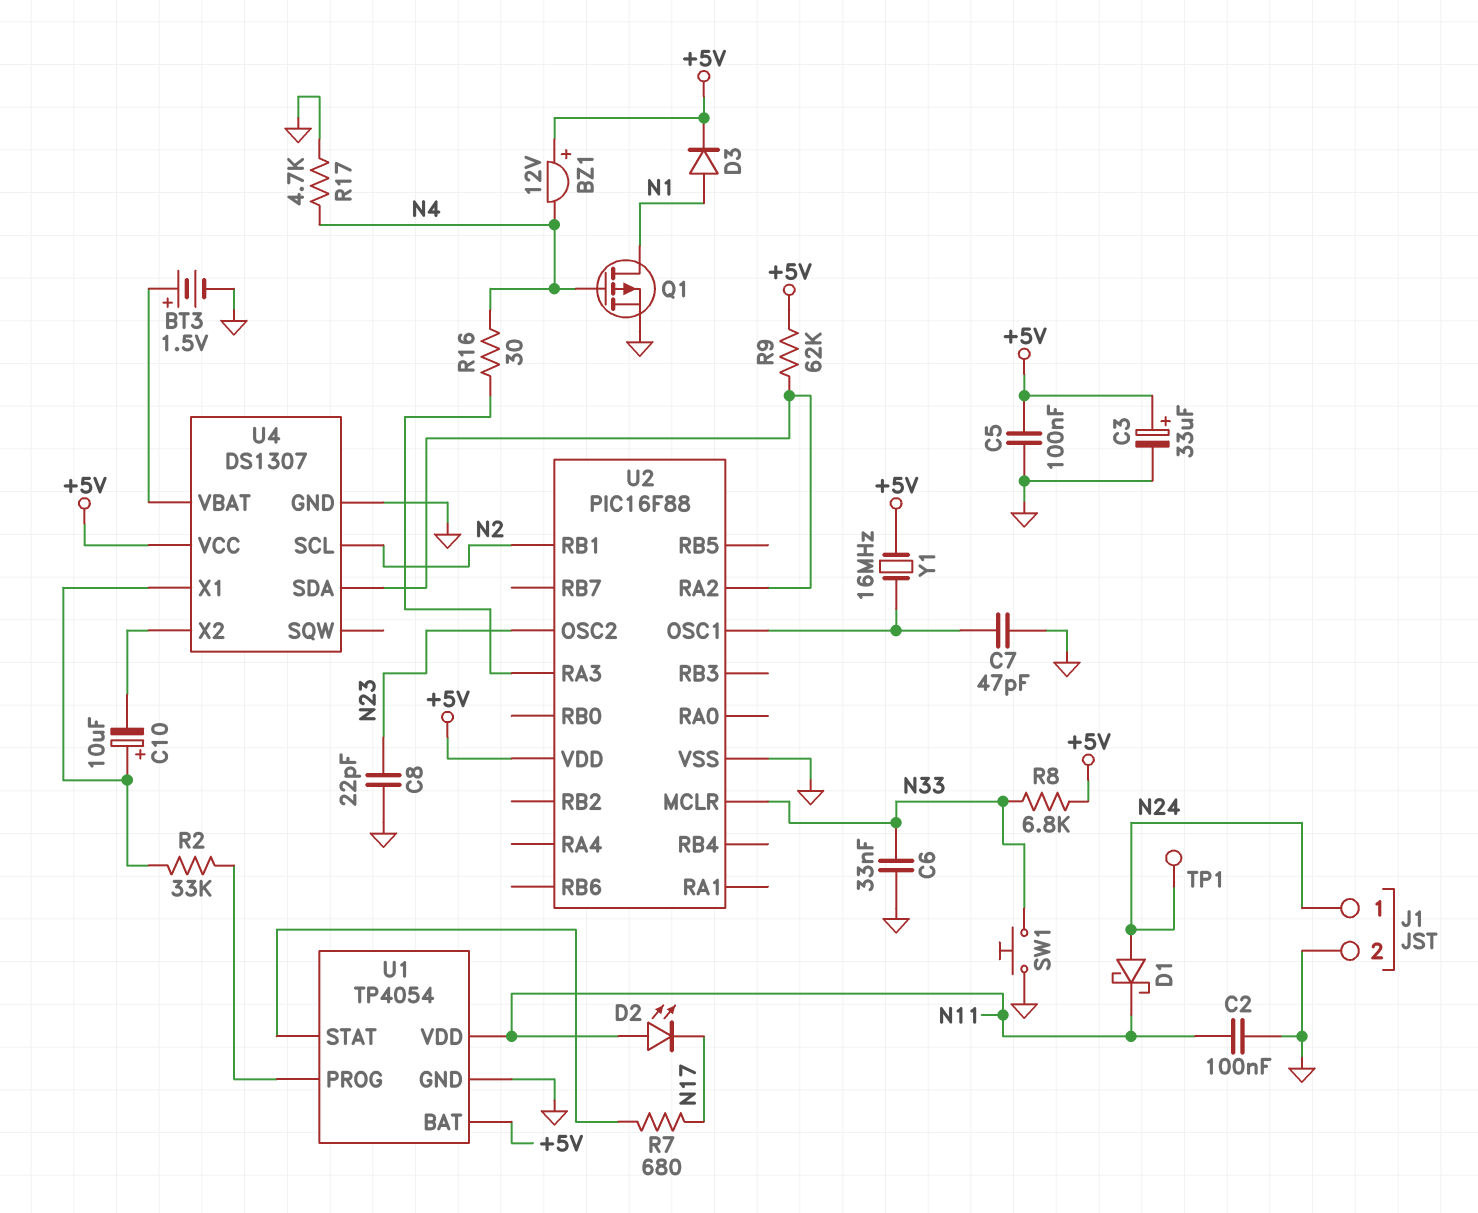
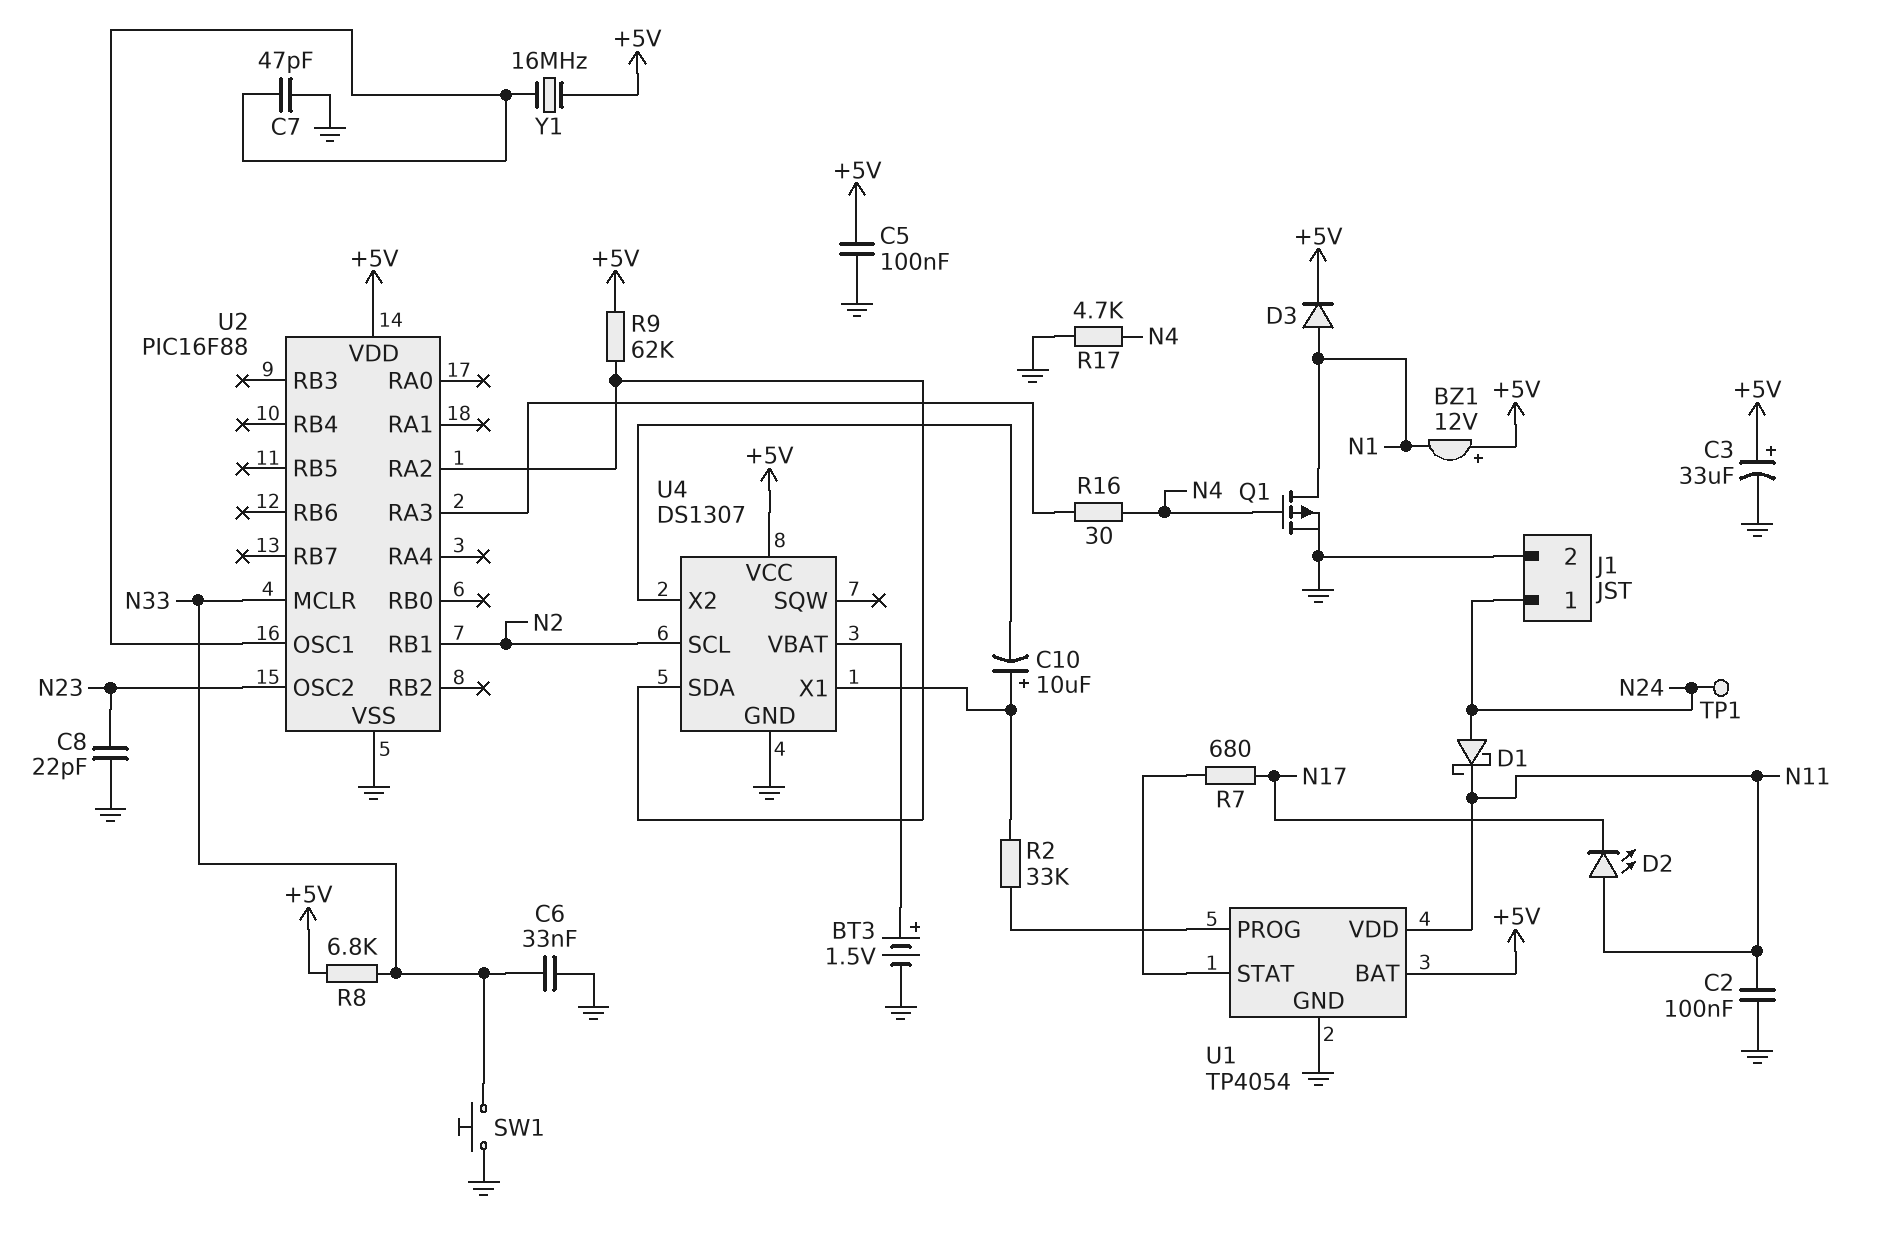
BZ1: buzzer 12V (plus +5V, minus N4) -> buzzer 12V (plus +5V, minus N1)

